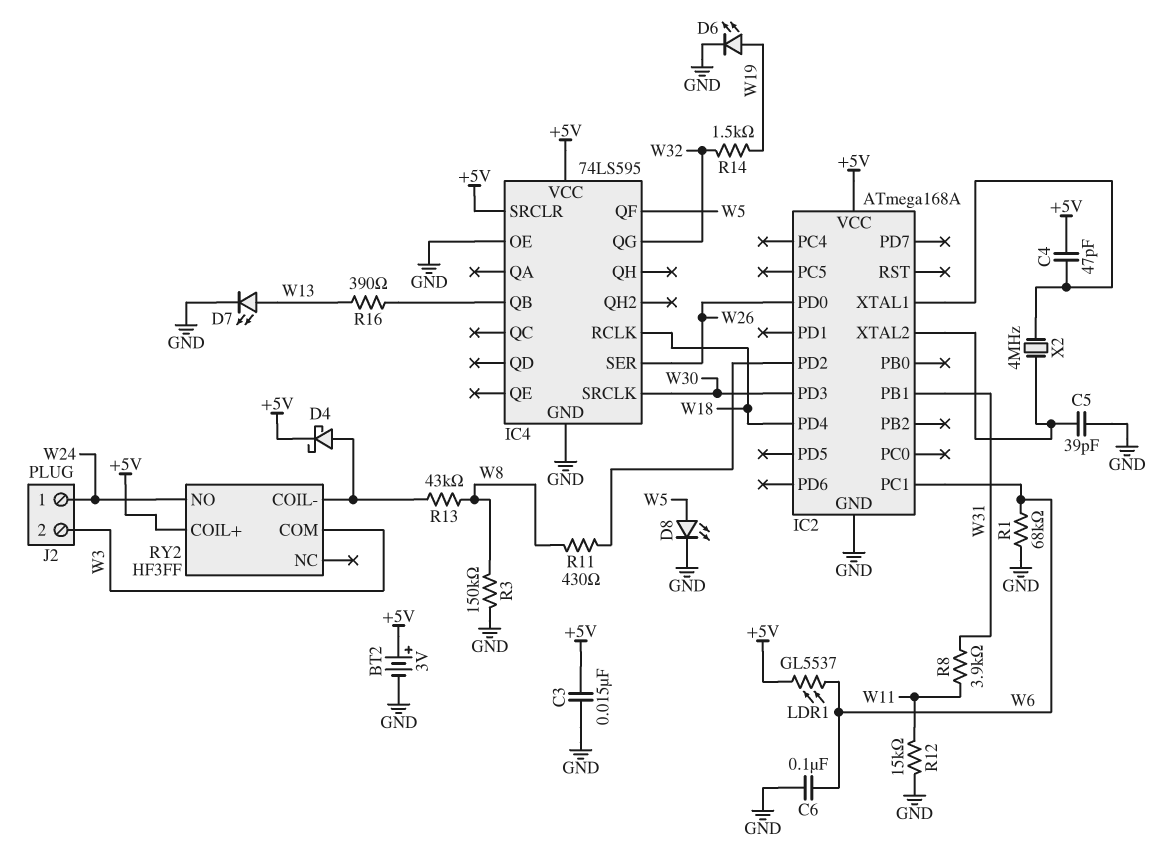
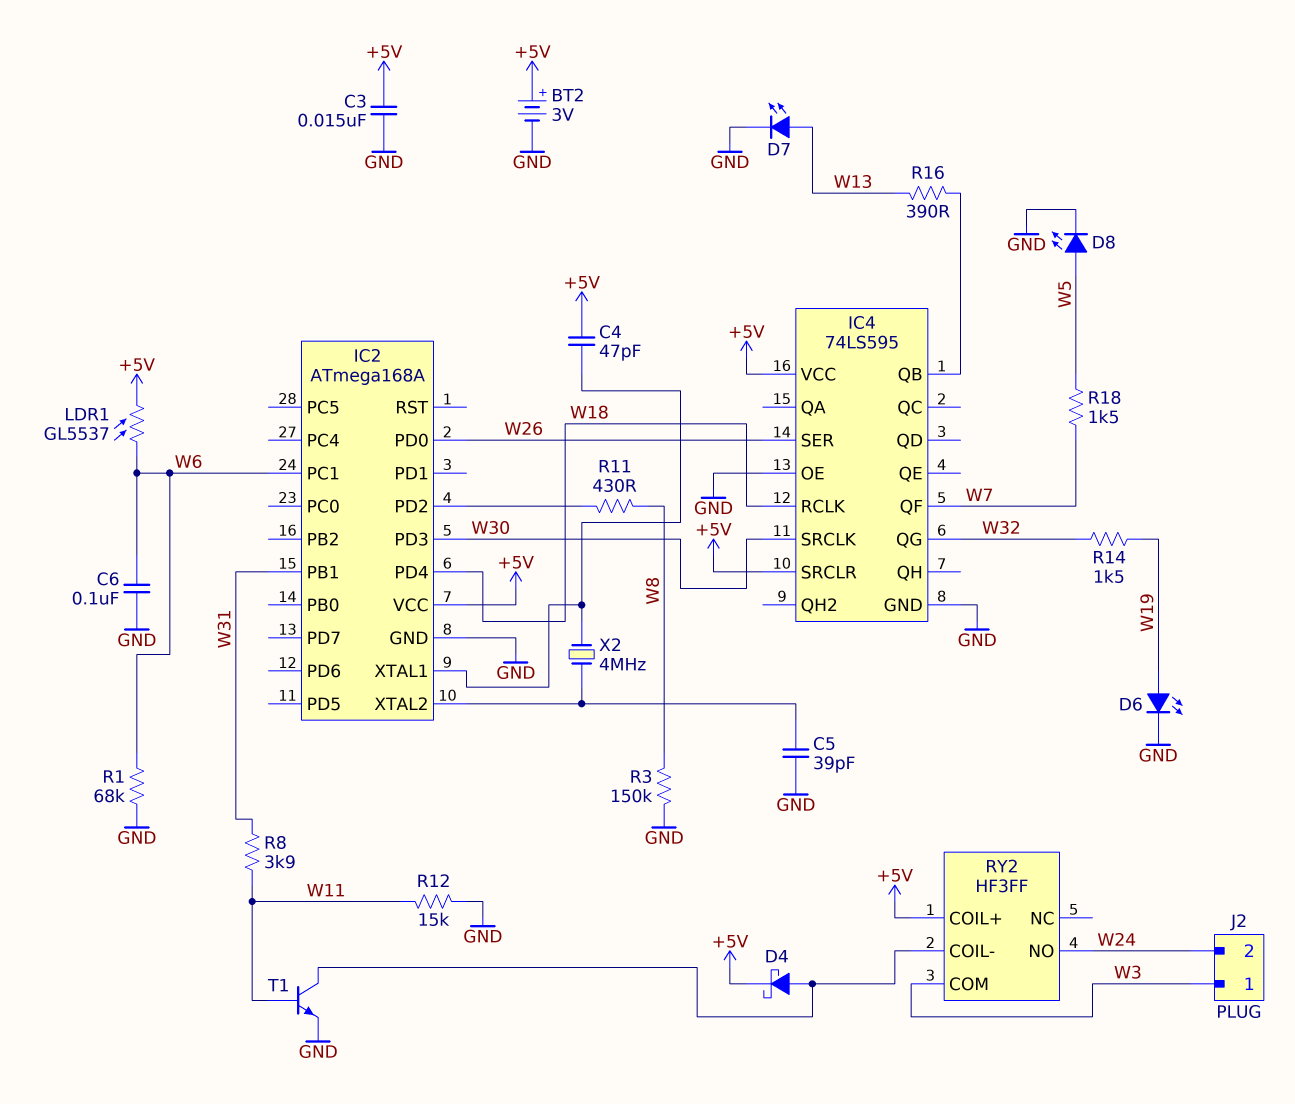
IC4 pin QF: W5 -> W7
J2 pin 1: W24 -> W3
J2 pin 2: W3 -> W24
R13: 43k (RY2/COIL-, W8) -> none
R18: none -> 1.5k (W5, W7)
T1: none -> NPN (B W11, C RY2/COIL-, E GND)

